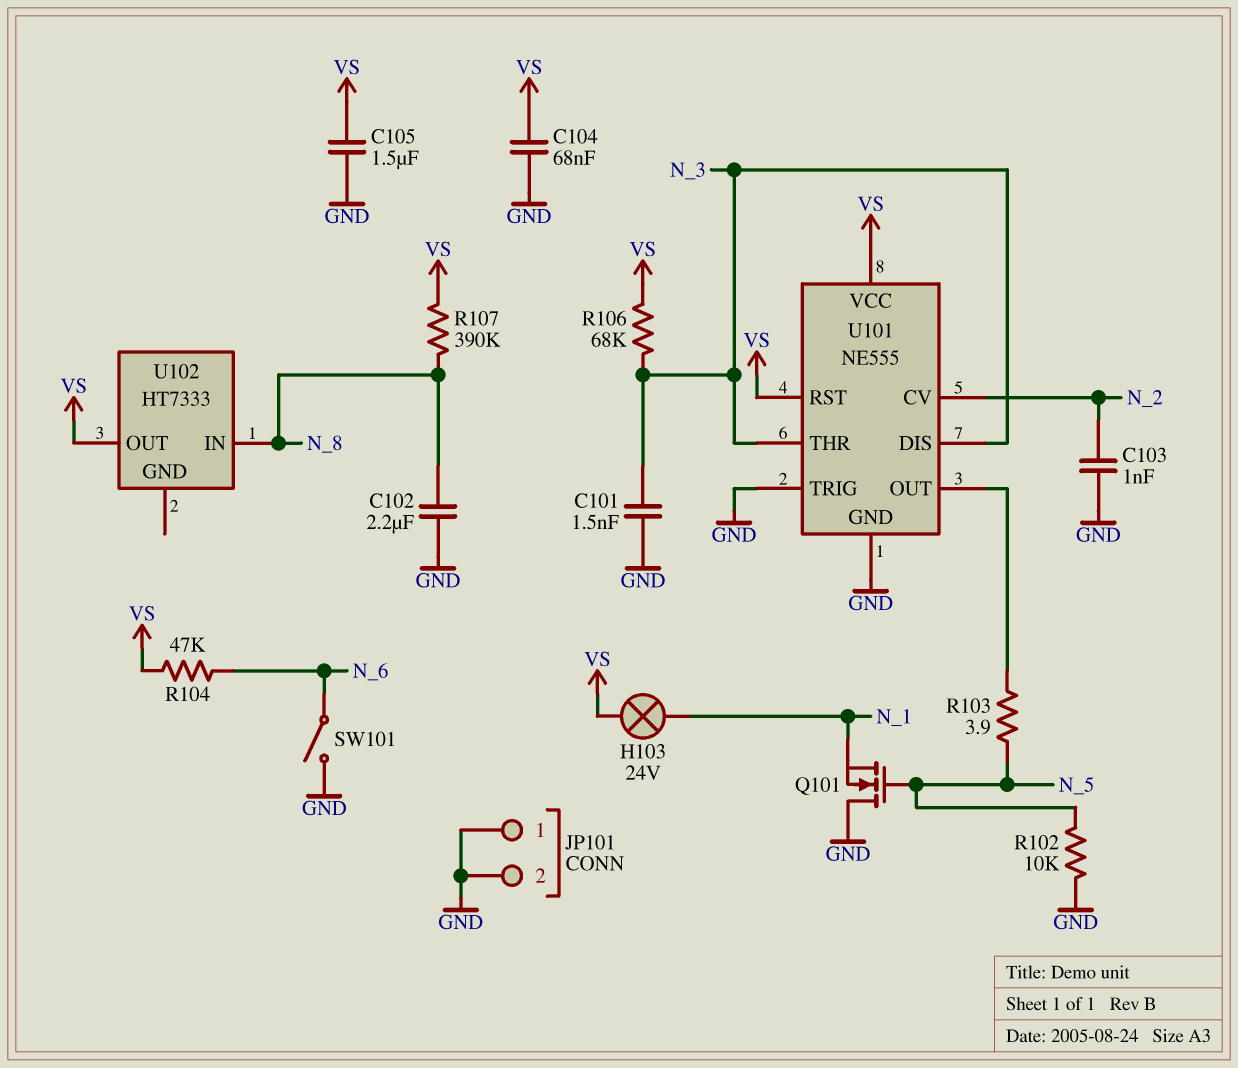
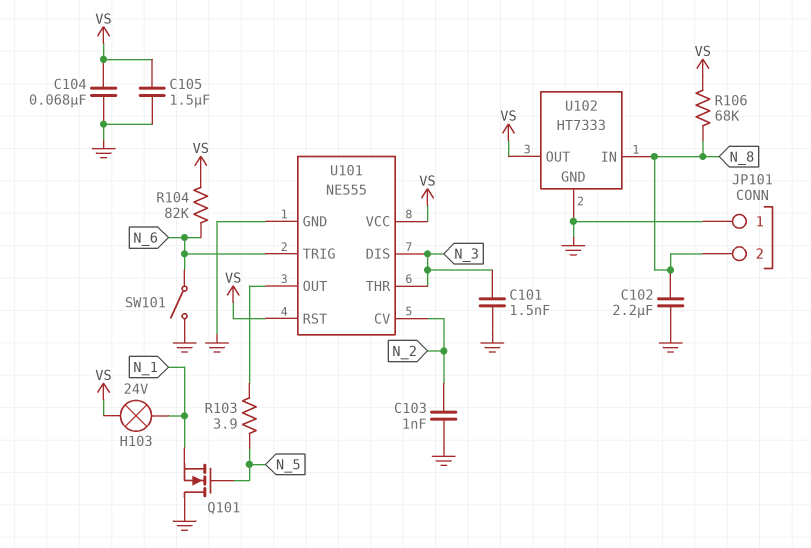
JP101 pin 2: GND -> N_8
R102: 10k (GND, N_5) -> none
R104: 47k (N_6, VS) -> 82k (N_6, VS)
R106: 68k (N_3, VS) -> 68k (N_8, VS)
R107: 390k (N_8, VS) -> none
U101 pin TRIG: GND -> N_6
U102 pin GND: none -> GND

